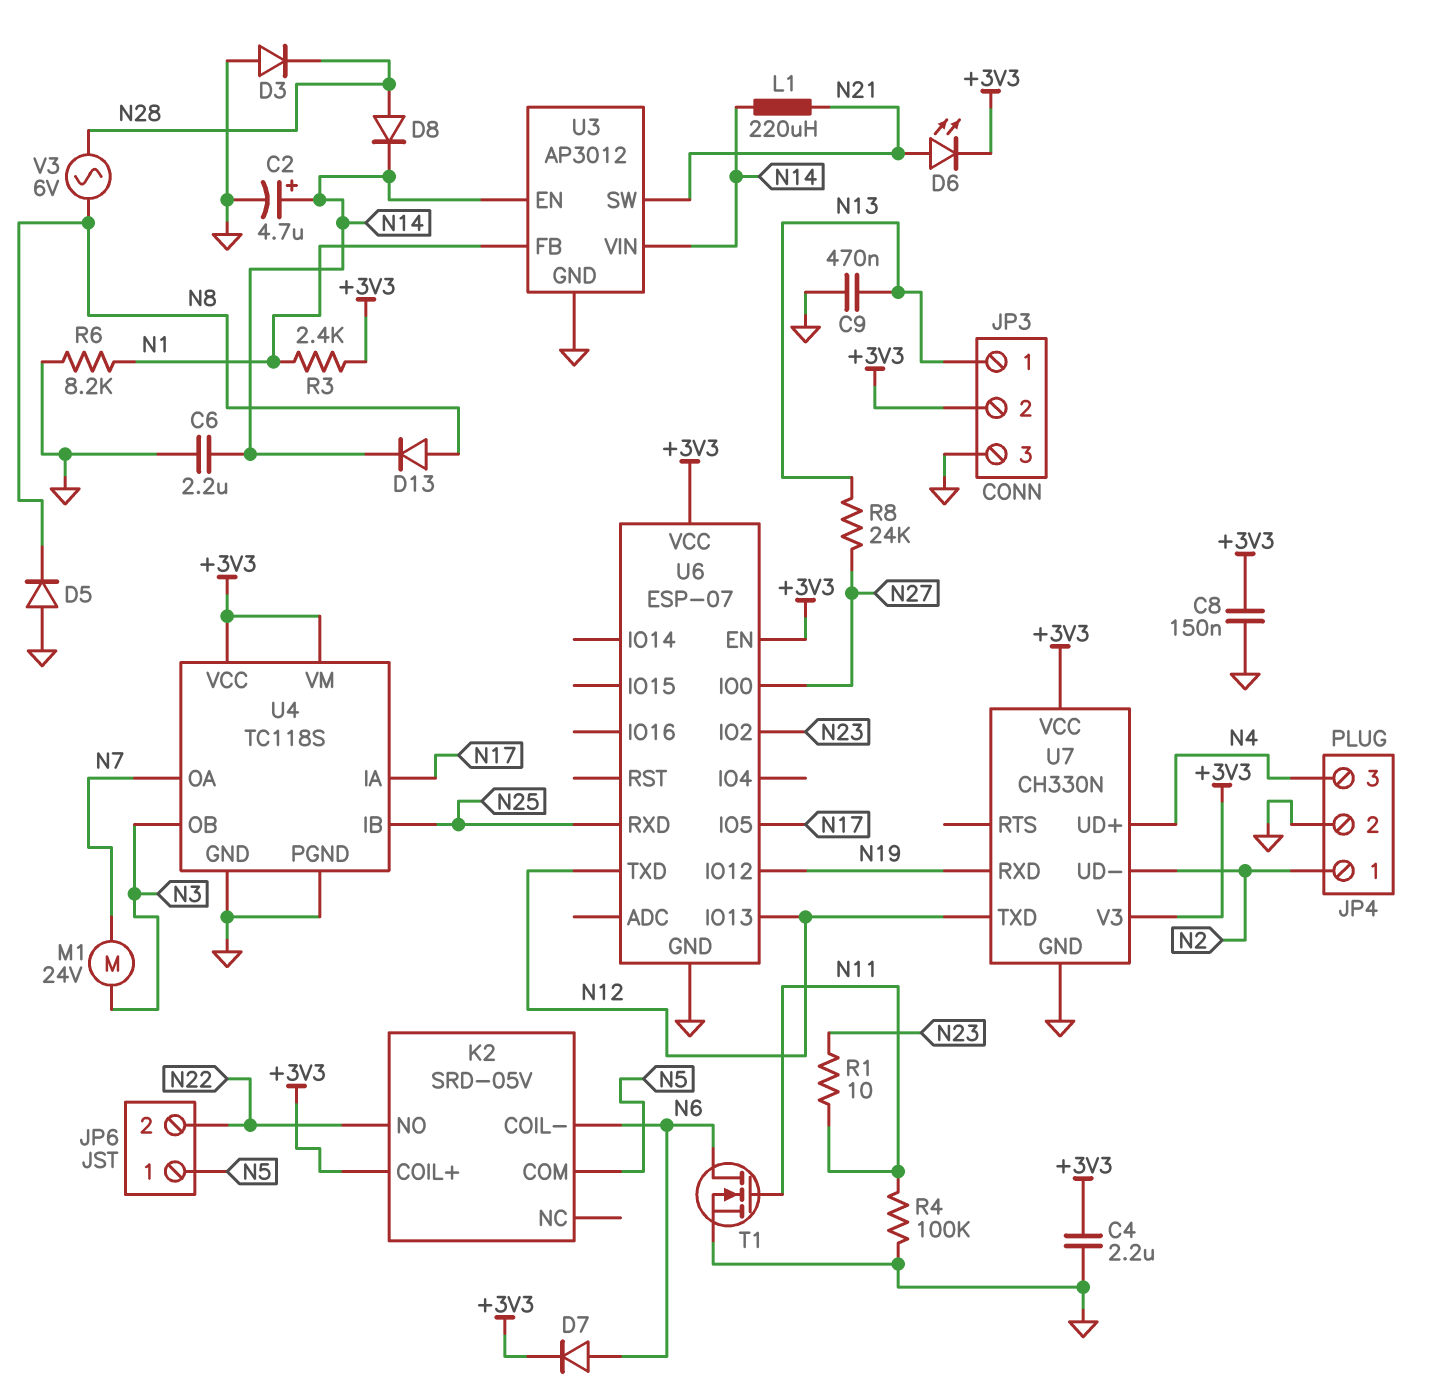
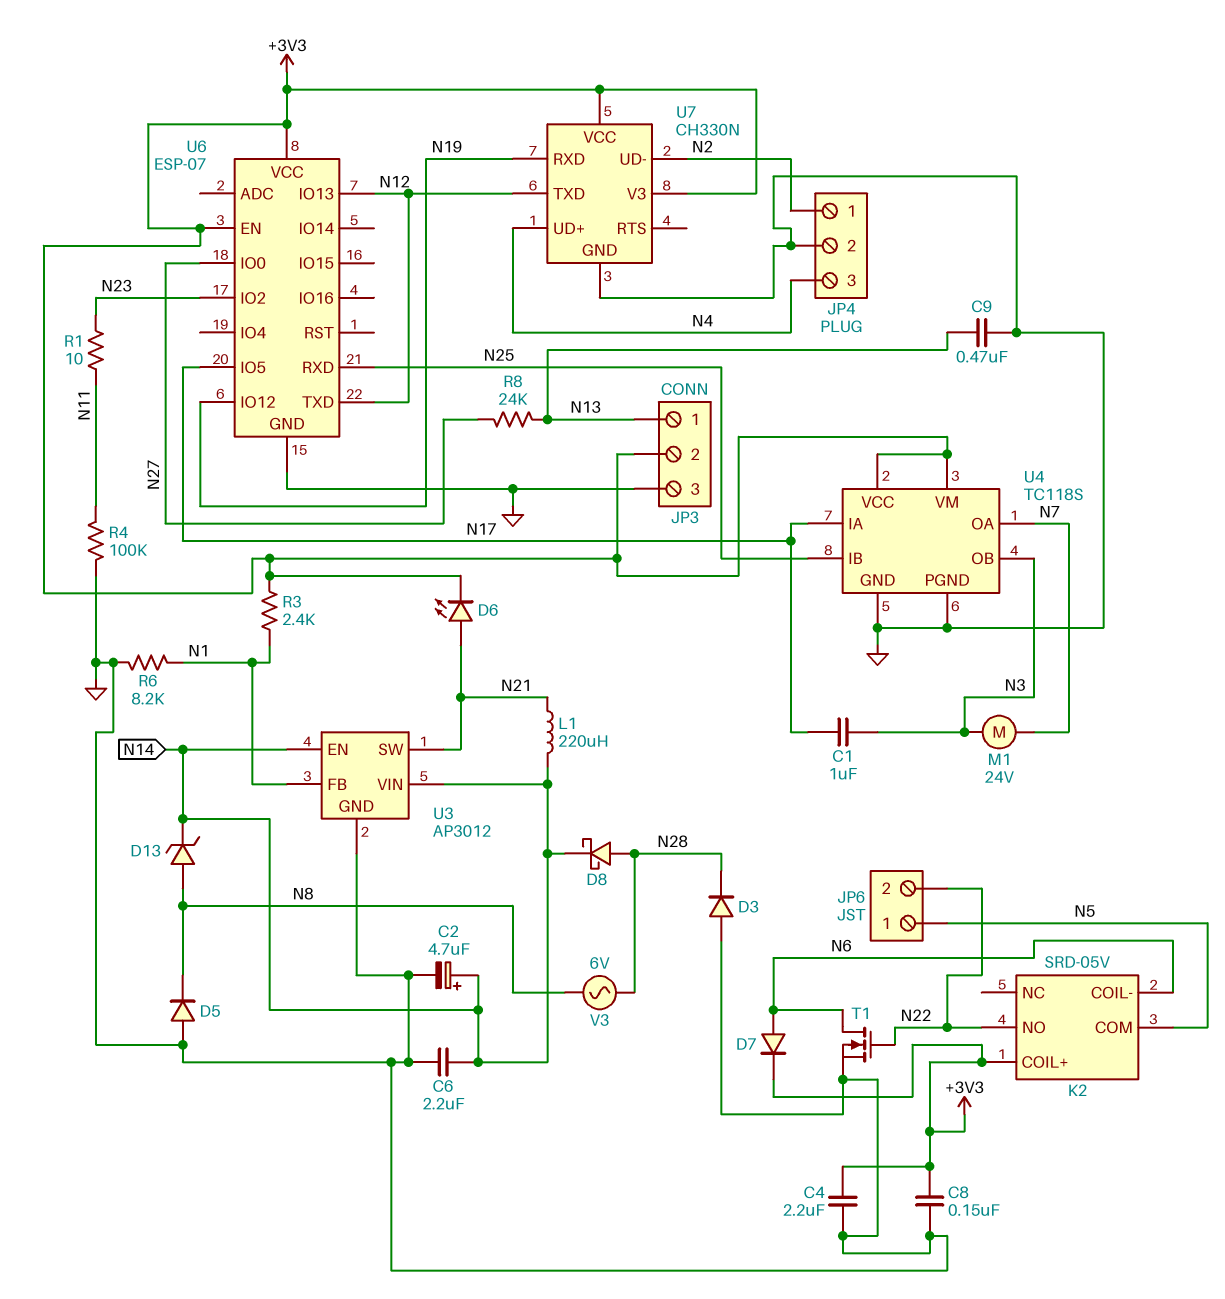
C1: none -> 1uF (N3, N17)
D8: diode (A N28, K N14) -> schottky (A N28, K N14)
D13: diode (A N8, K N14) -> zener (A N8, K N14)
T1: NMOS (G N11, D N6, S GND) -> NMOS (G N22, D N6, S GND)

